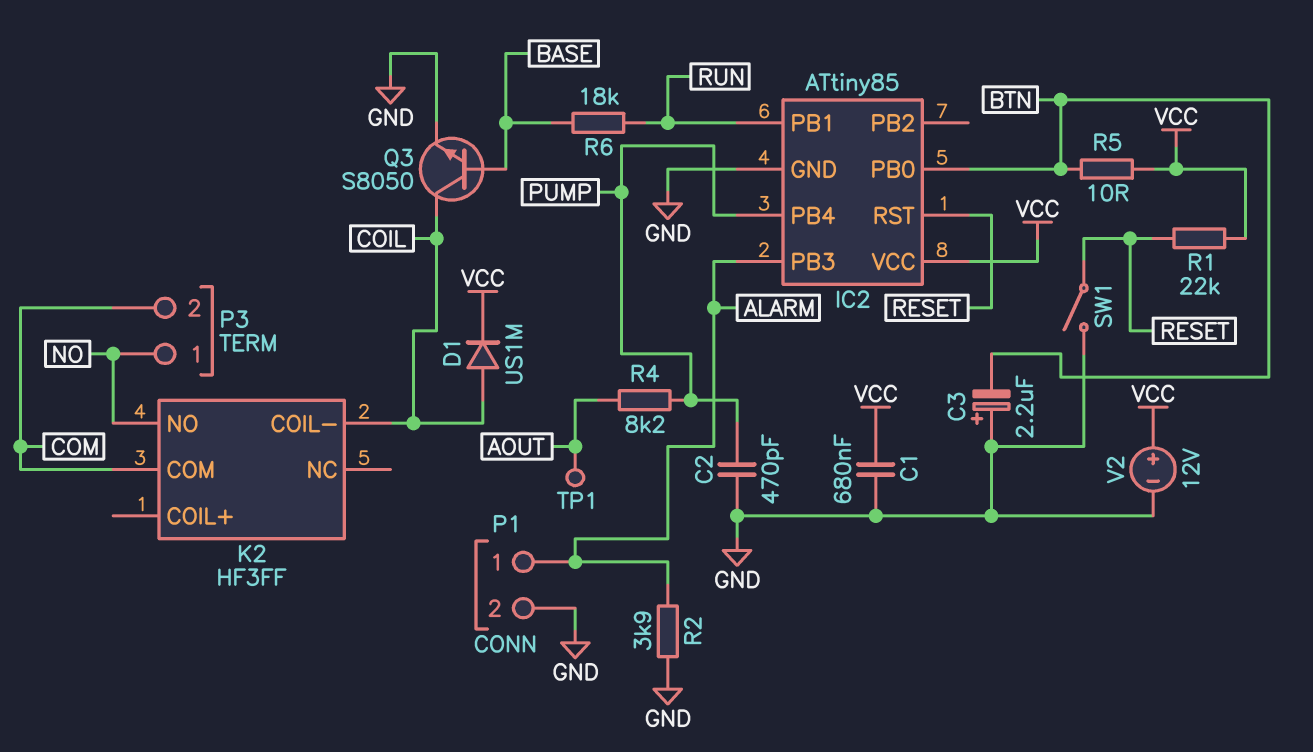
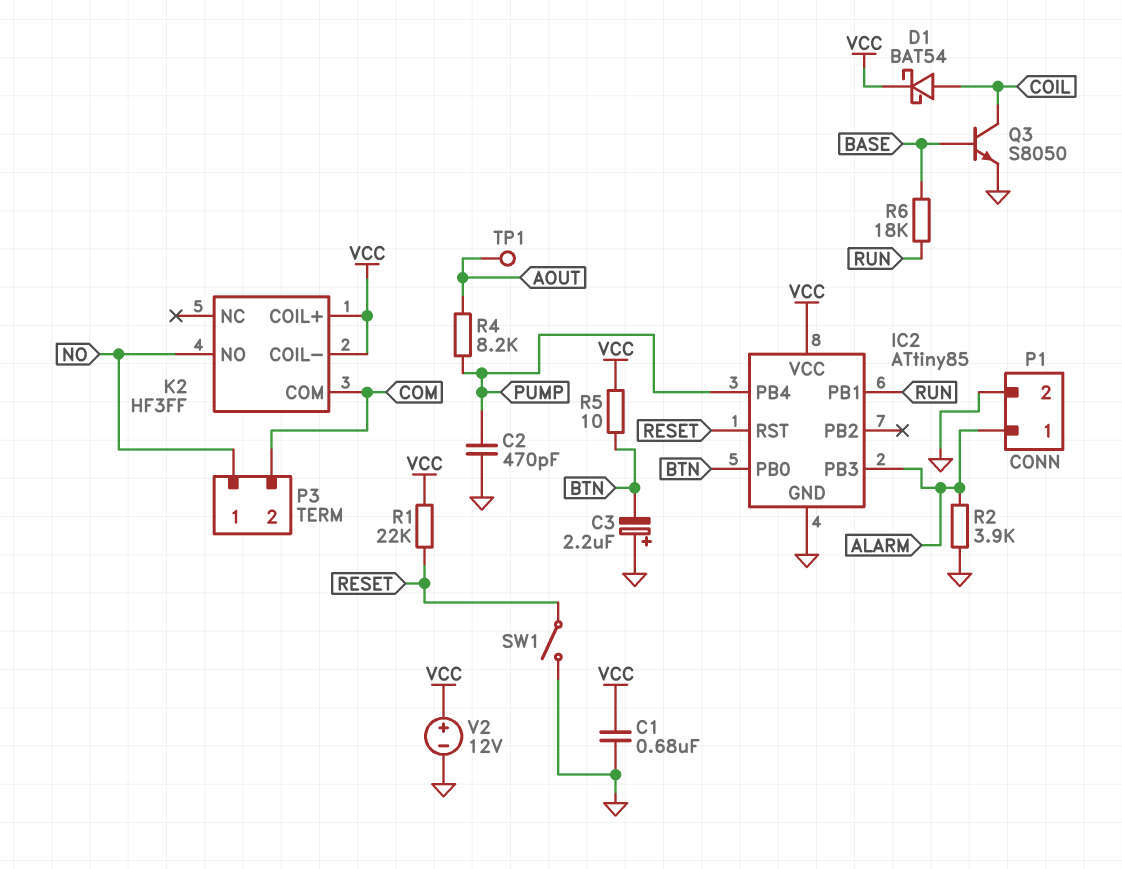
D1: diode US1M (A COIL, K VCC) -> schottky BAT54 (A COIL, K VCC)
K2 pin COIL+: none -> VCC
K2 pin COIL-: COIL -> VCC

